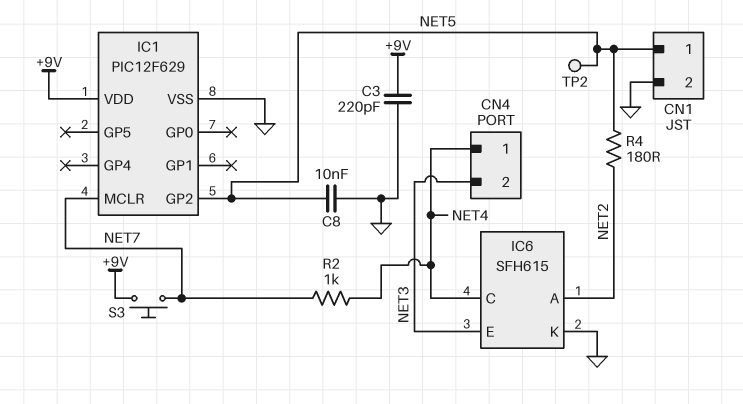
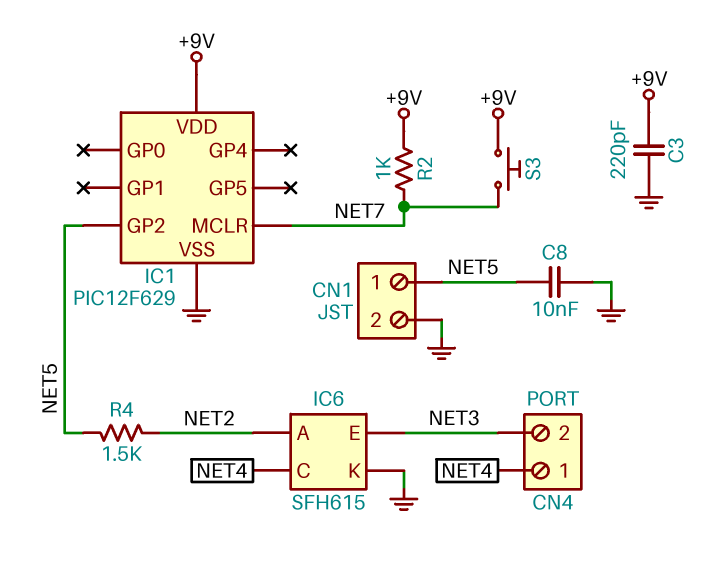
R2: 1k (NET4, NET7) -> 1k (+9V, NET7)
R4: 180 (NET2, NET5) -> 1.5k (NET2, NET5)
TP2: test point (NET5) -> none

